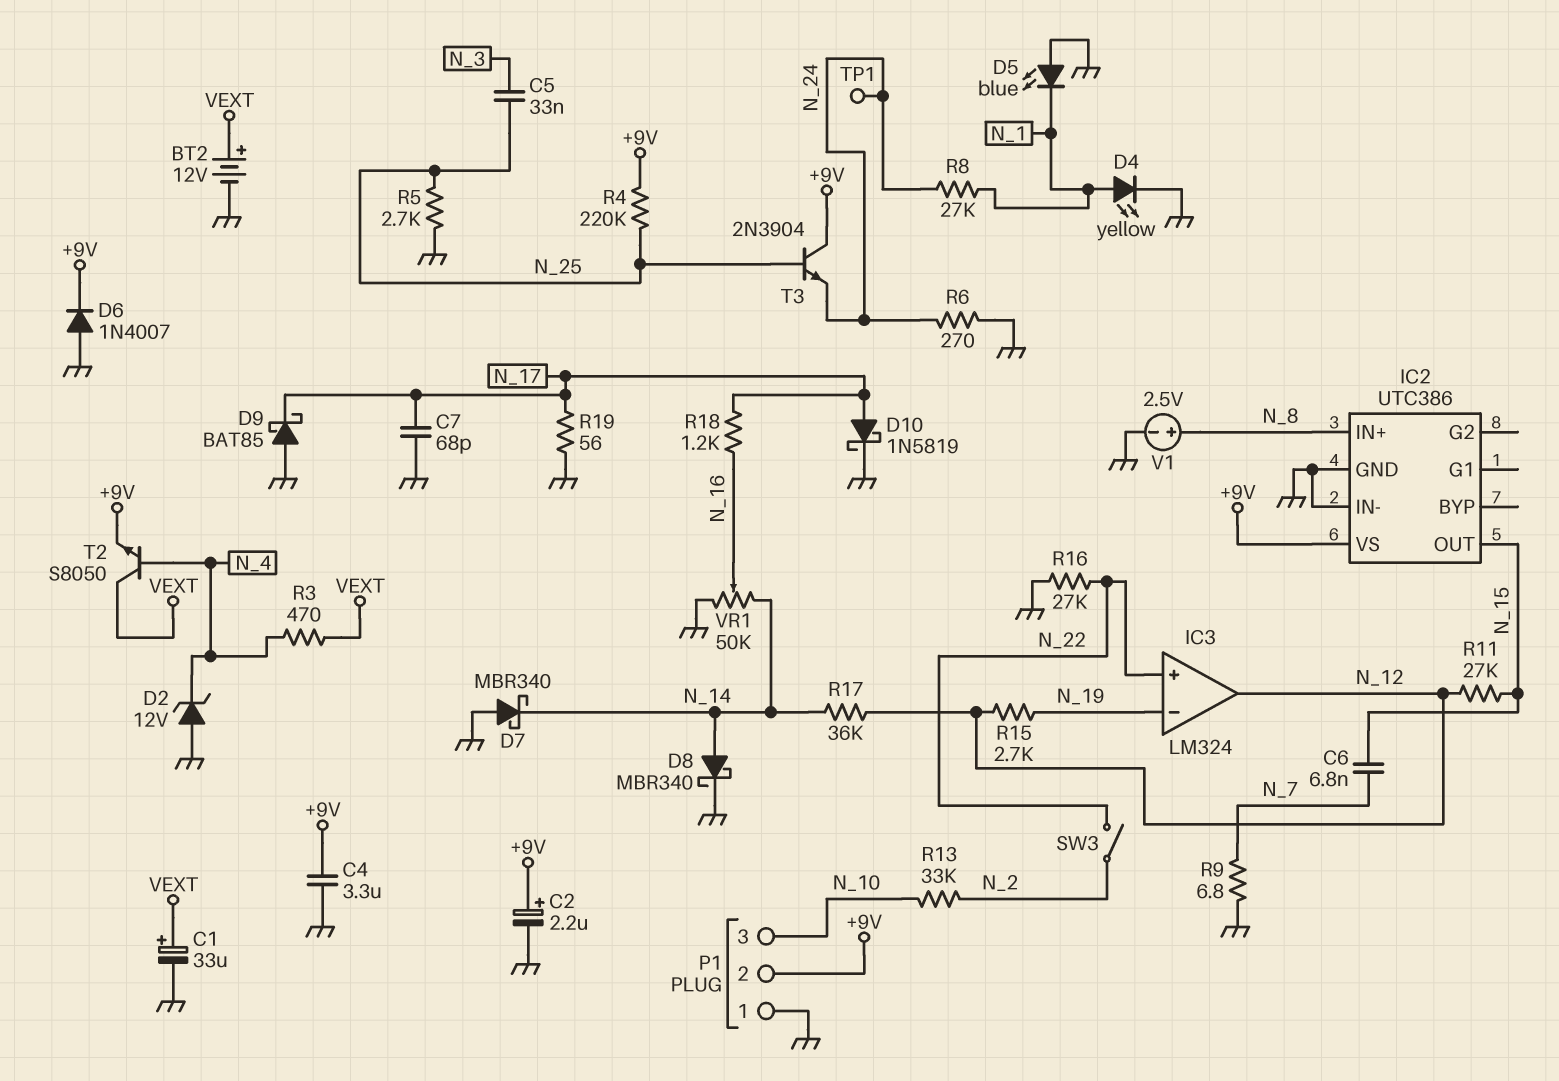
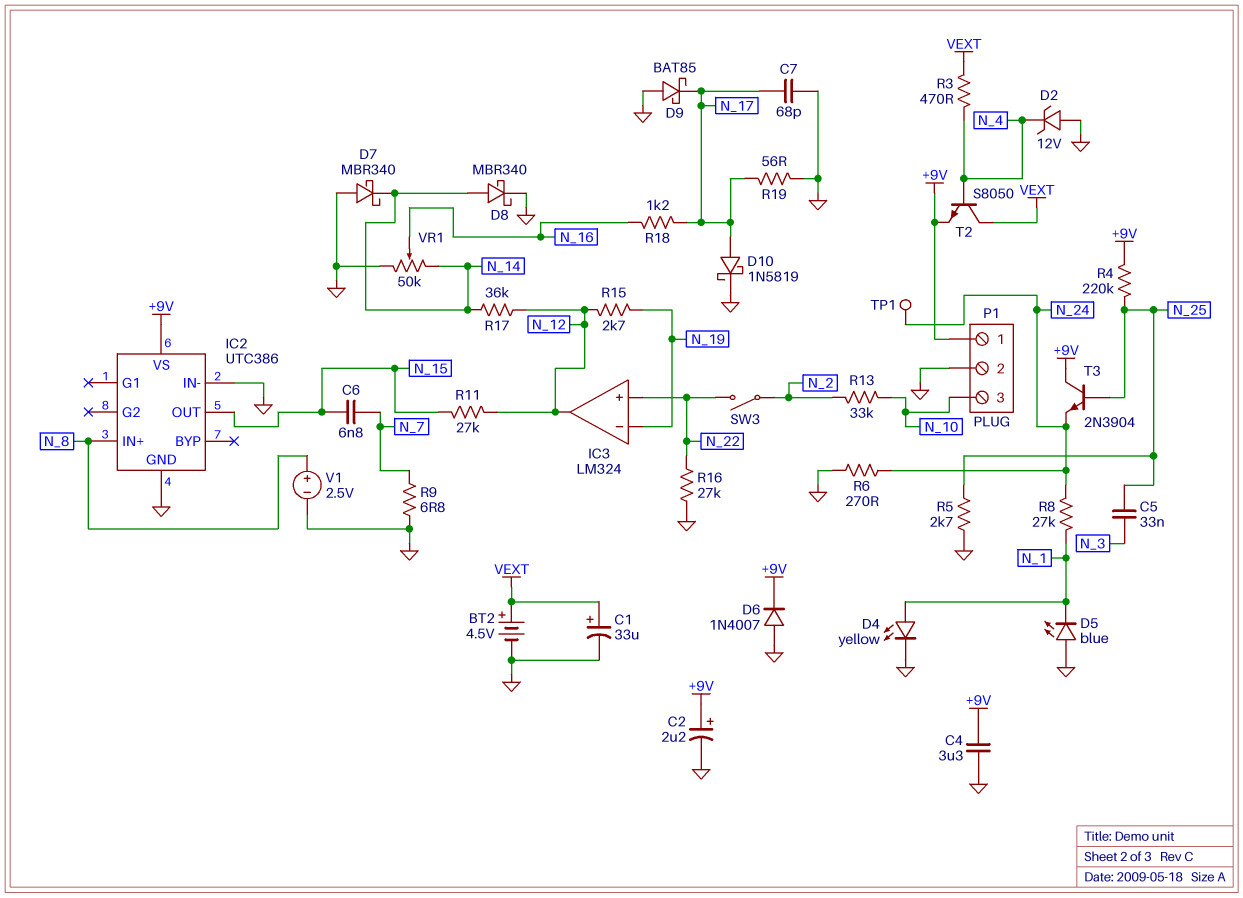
BT2: 12V (plus VEXT, minus GND) -> 4.5V (plus VEXT, minus GND)
P1 pin 1: GND -> +9V
P1 pin 2: +9V -> GND

